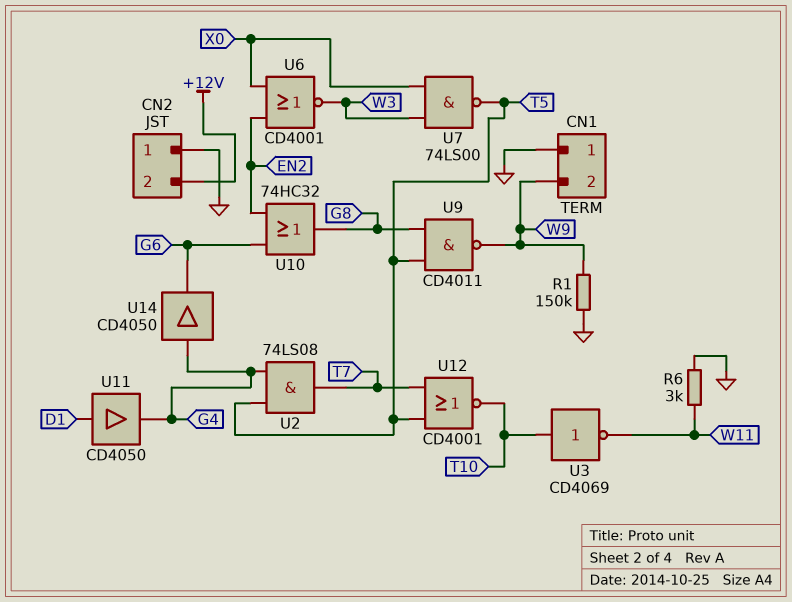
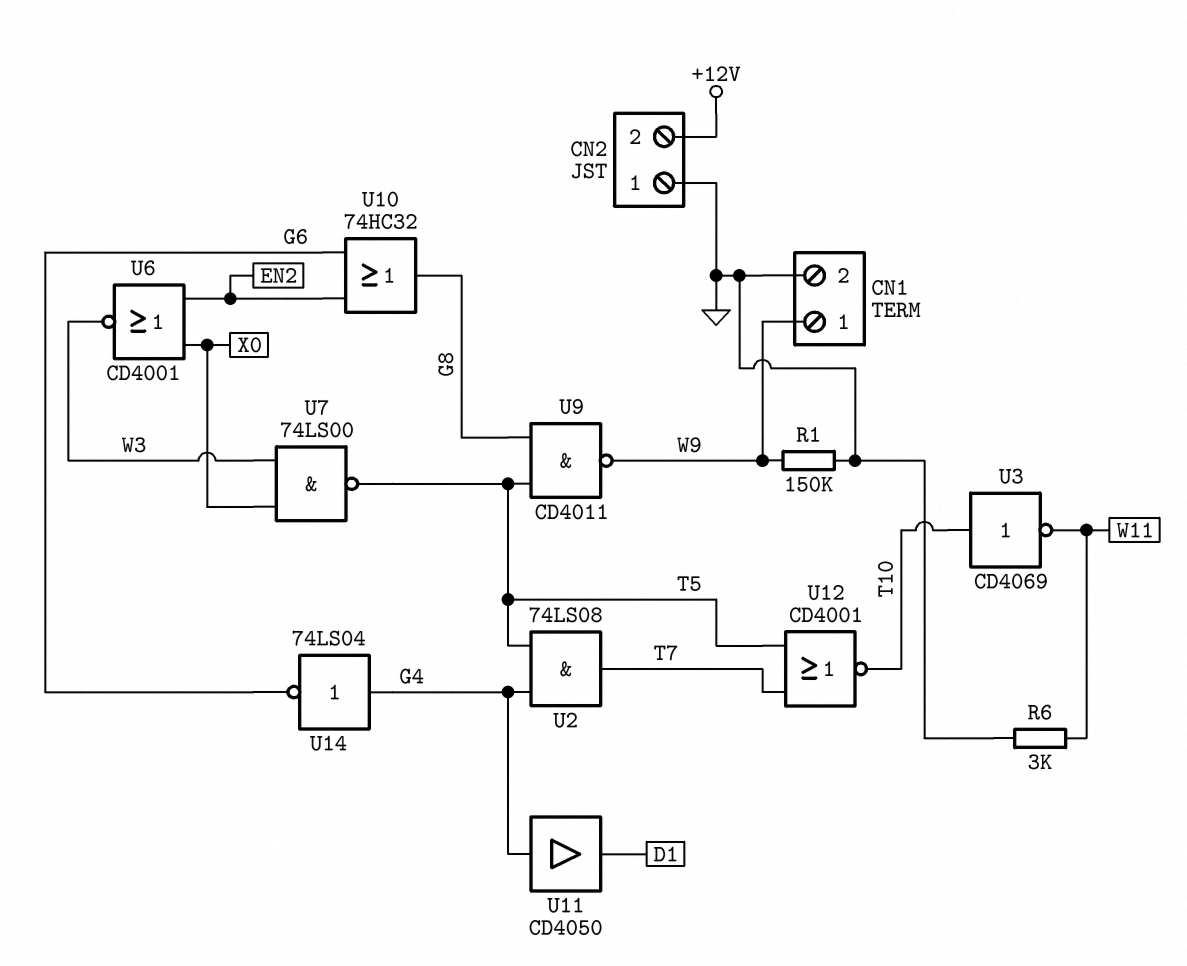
CN1 pin 1: GND -> W9
CN1 pin 2: W9 -> GND
U11: buffer CD4050 (in D1, out G4) -> buffer CD4050 (in G4, out D1)
U14: buffer CD4050 (in G4, out G6) -> NOT 74LS04 (in G4, out G6)

